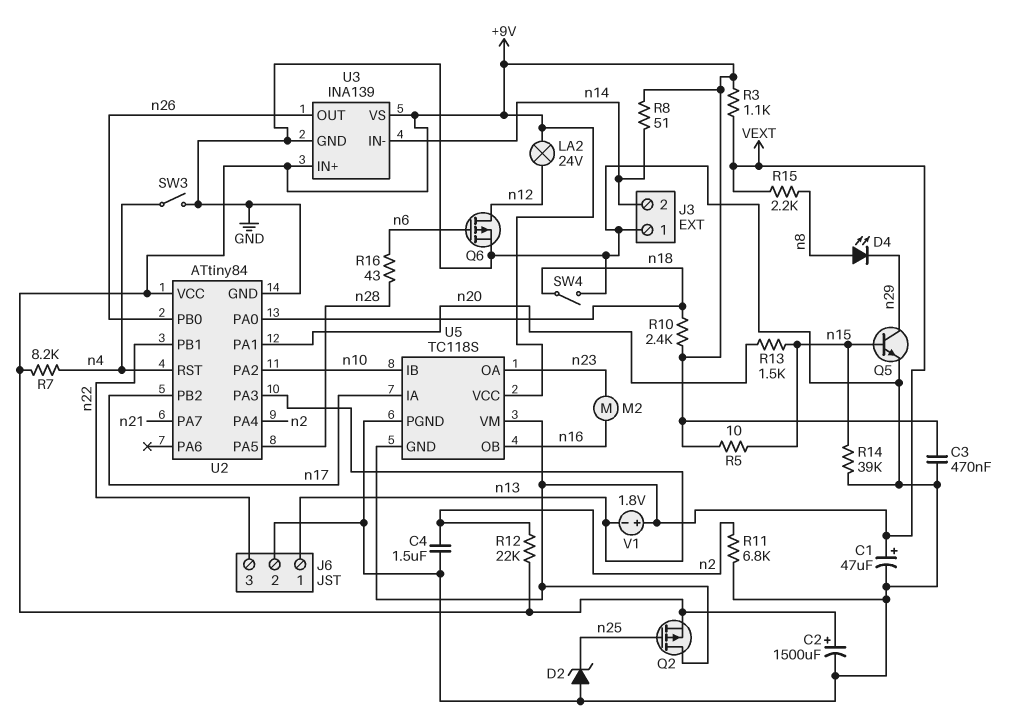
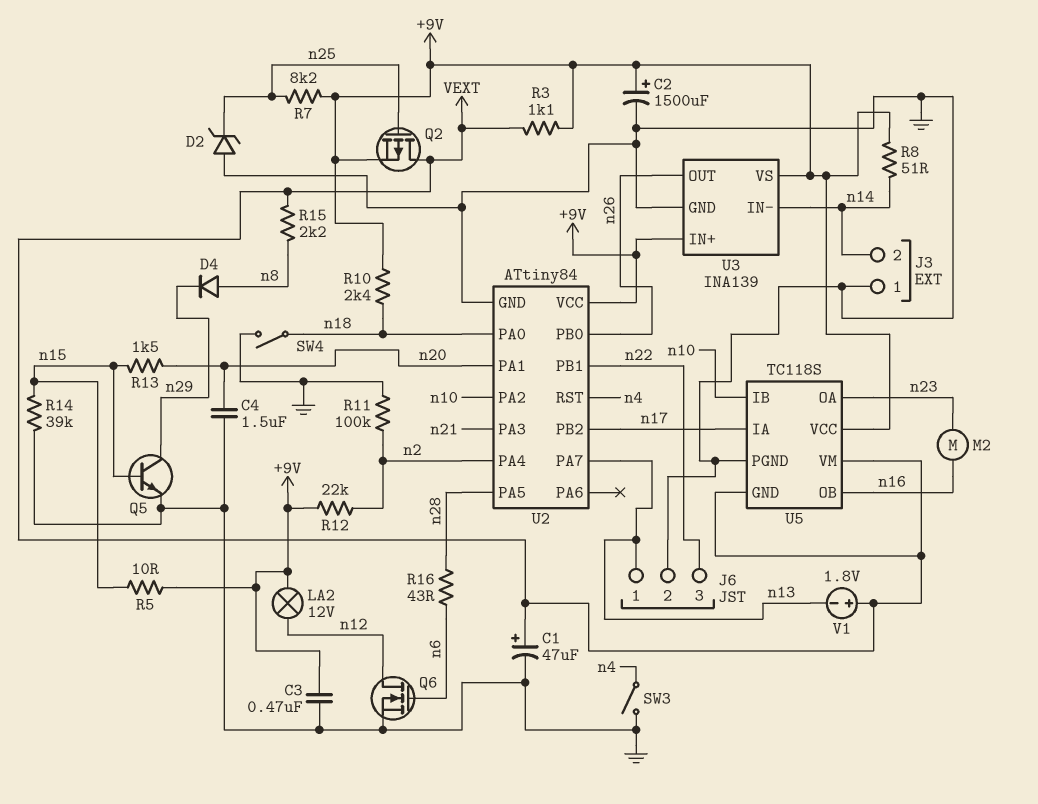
C4: 1.5uF (GND, n2) -> 1.5uF (GND, n20)
D4: LED (A n8, K n29) -> diode (A n8, K n29)
LA2: lamp 24V (+9V, n12) -> lamp 12V (+9V, n12)
Q6: PMOS (G n6, D n12, S GND) -> NMOS (G n6, D n12, S GND)
R7: 8.2k (+9V, n4) -> 8.2k (+9V, n25)
R11: 6.8k (GND, n2) -> 100k (GND, n2)
U2 pin PA3: n13 -> n21
U2 pin PA7: n21 -> n13

